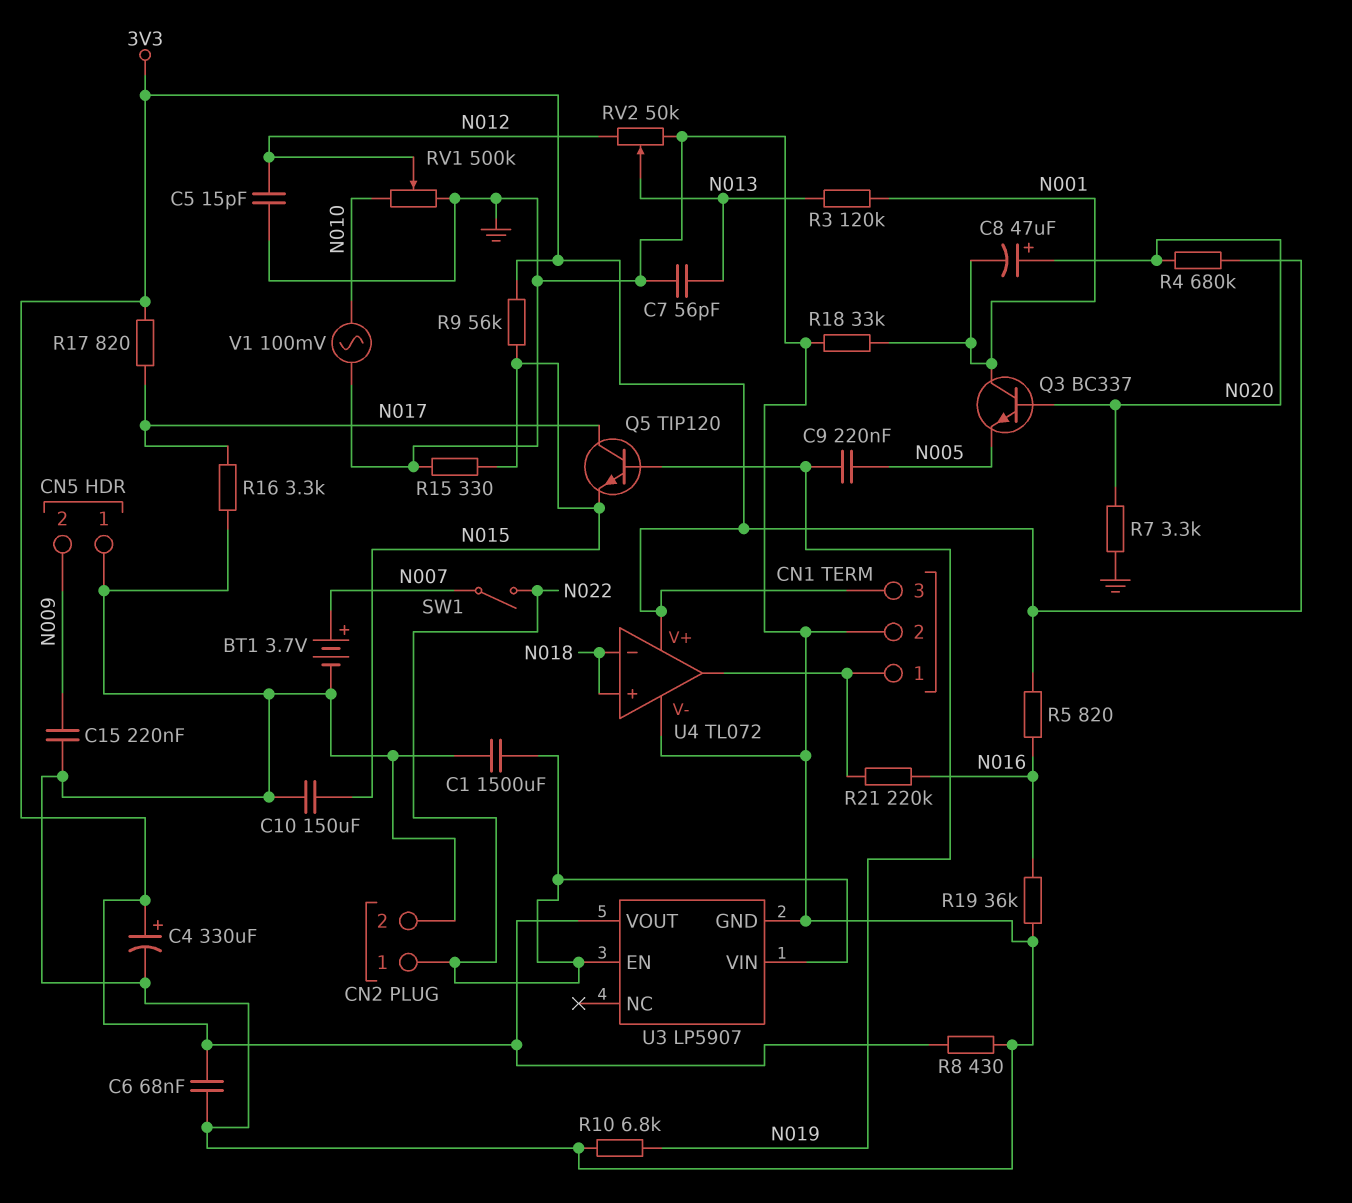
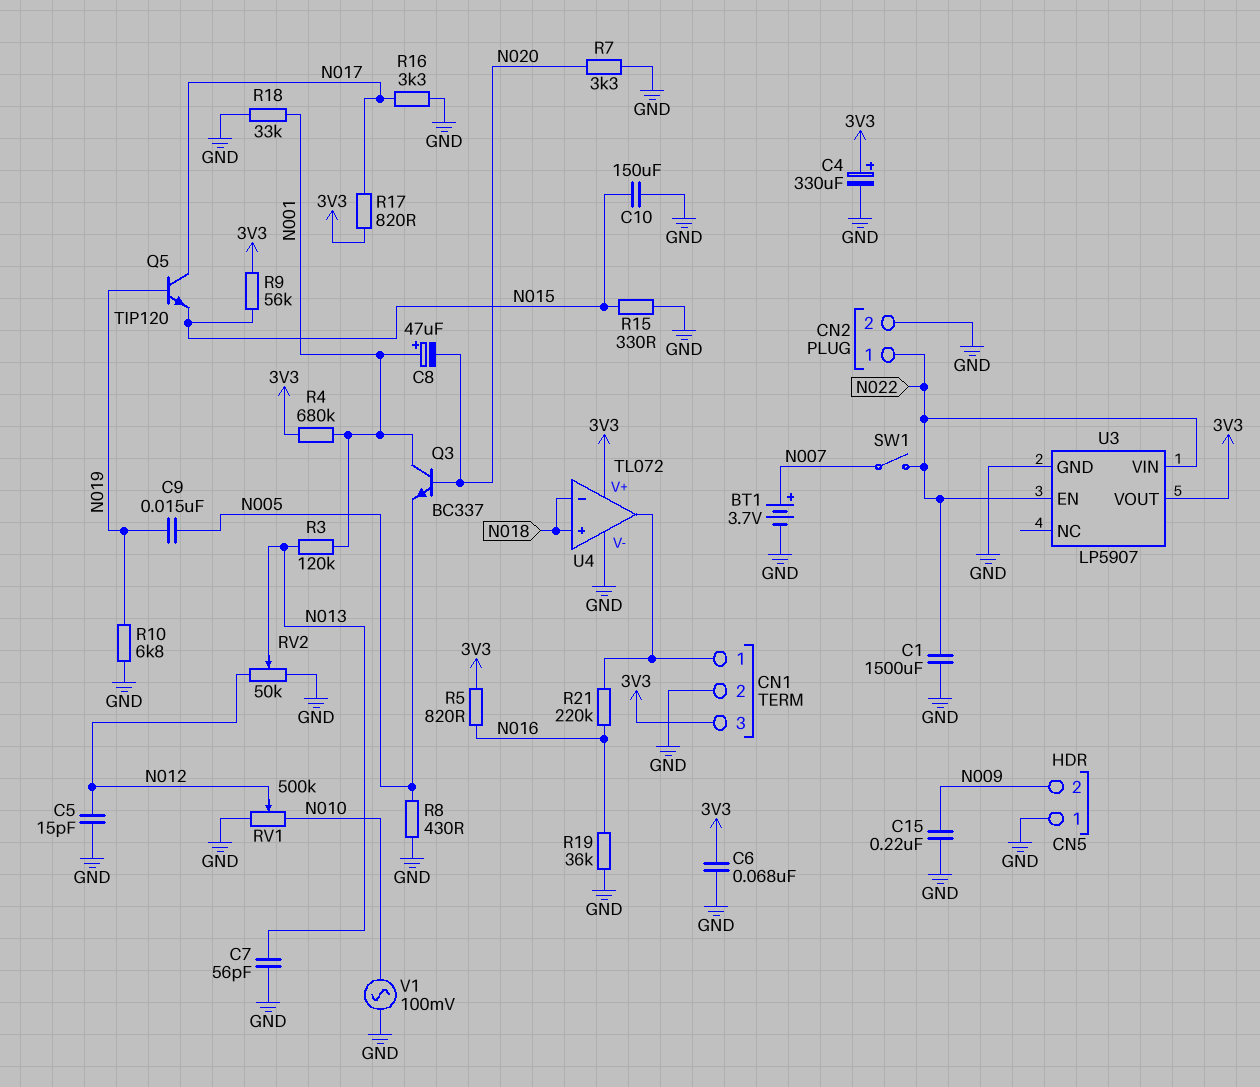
C8: 47uF (plus N020, minus N001) -> 47uF (plus N001, minus N020)
C9: 220nF (N005, N019) -> 15nF (N005, N019)
R4: 680k (3V3, N020) -> 680k (3V3, N001)
R8: 430 (3V3, GND) -> 430 (GND, N005)

